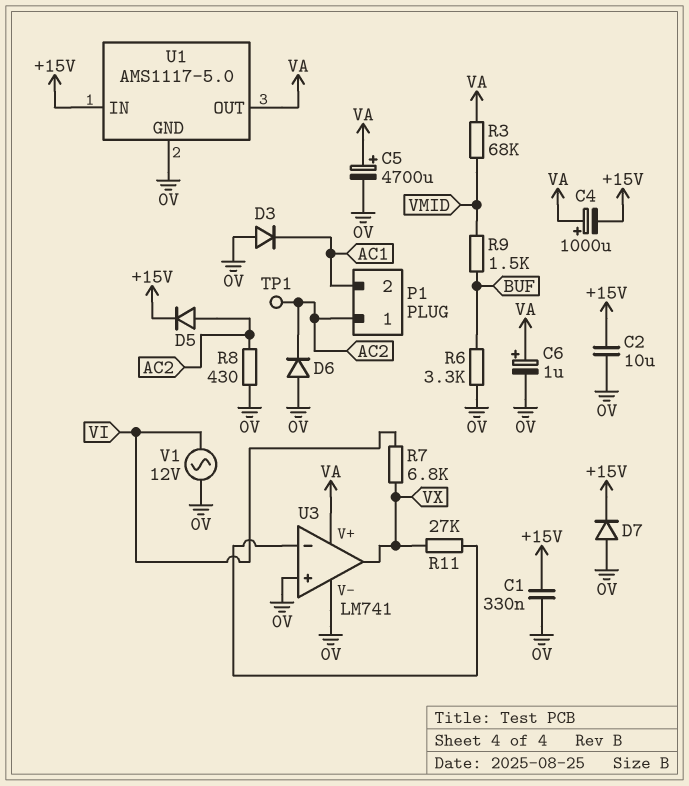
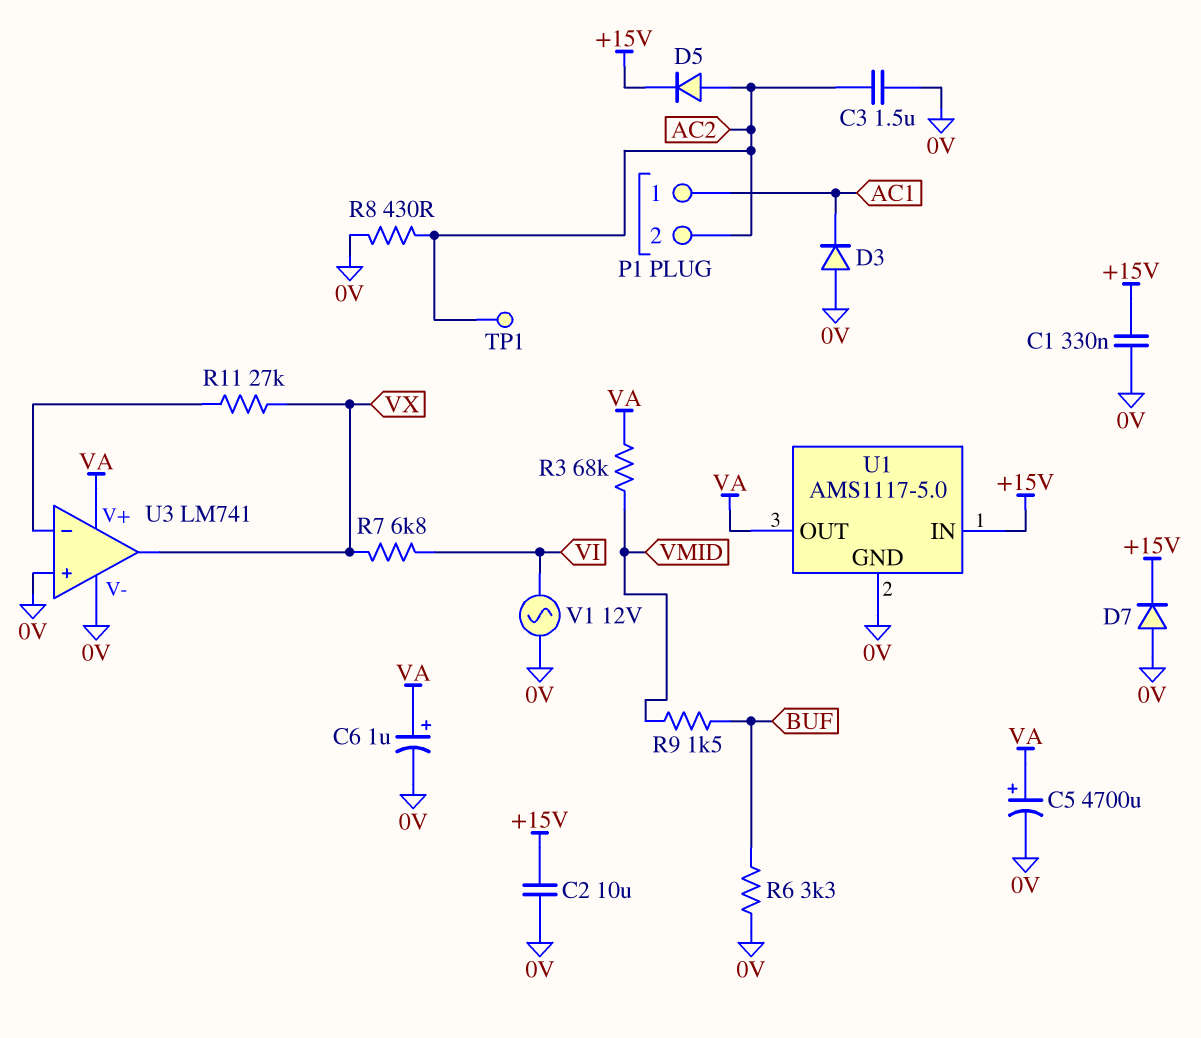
C3: none -> 1.5uF (0V, AC2)
C4: 1000uF (plus VA, minus +15V) -> none
D6: diode (A 0V, K AC2) -> none
P1 pin 1: AC2 -> AC1
P1 pin 2: AC1 -> AC2

